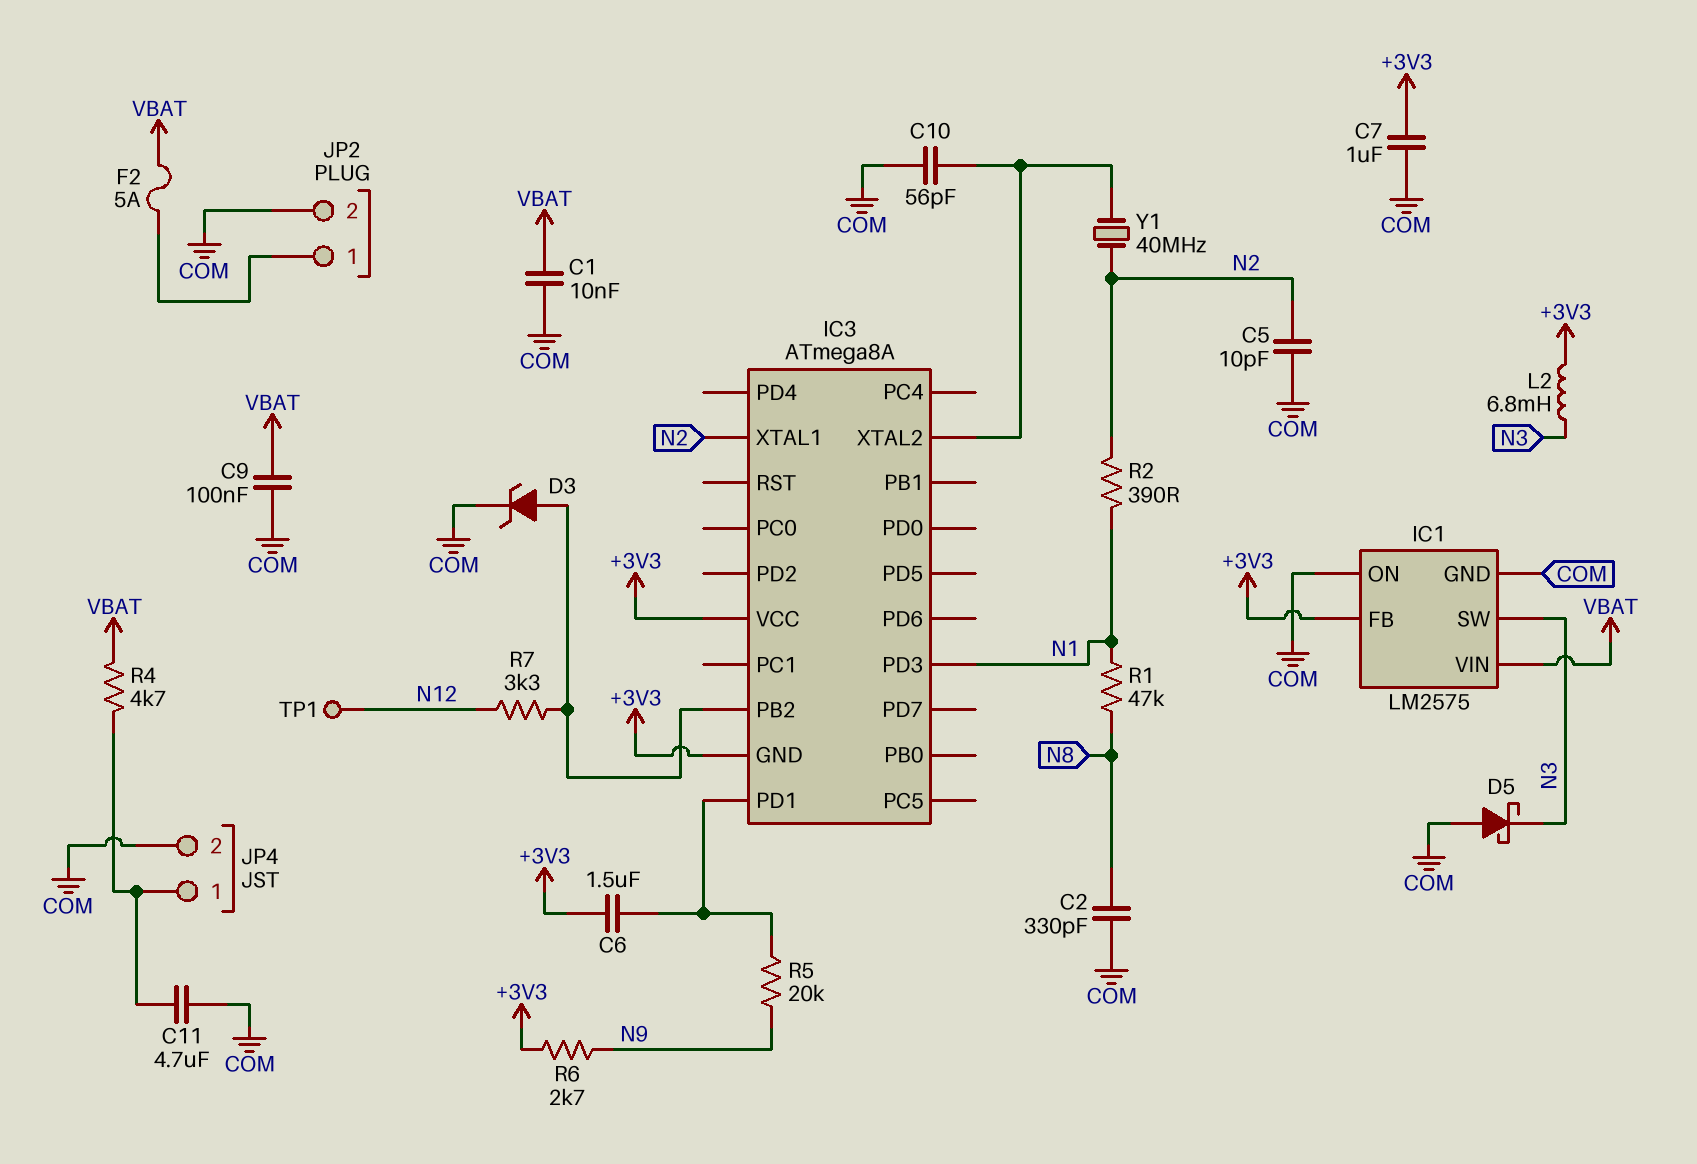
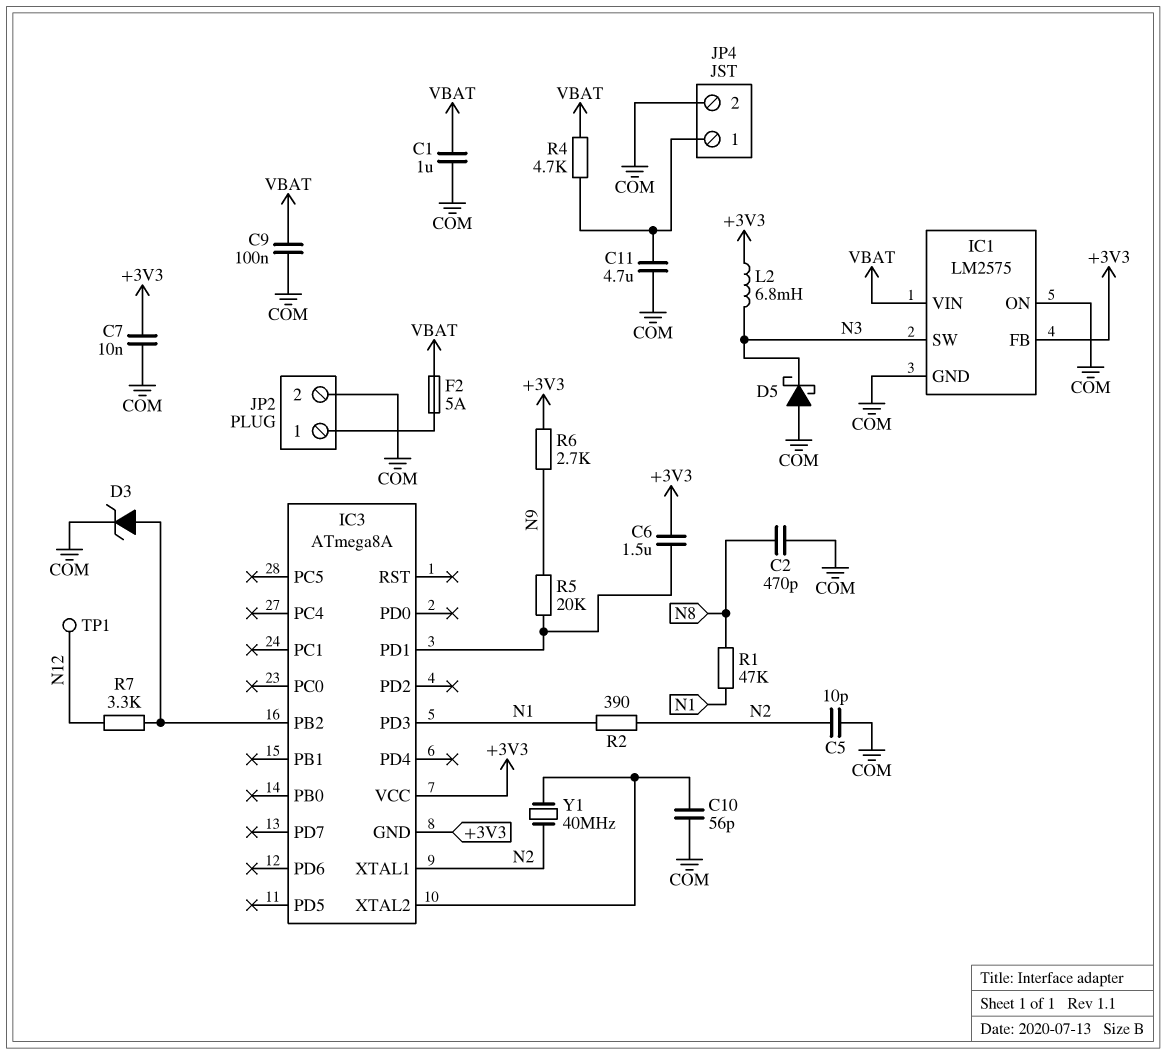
C1: 10nF (COM, VBAT) -> 1uF (COM, VBAT)
C2: 330pF (COM, N8) -> 470pF (COM, N8)
C7: 1uF (+3V3, COM) -> 10nF (+3V3, COM)

